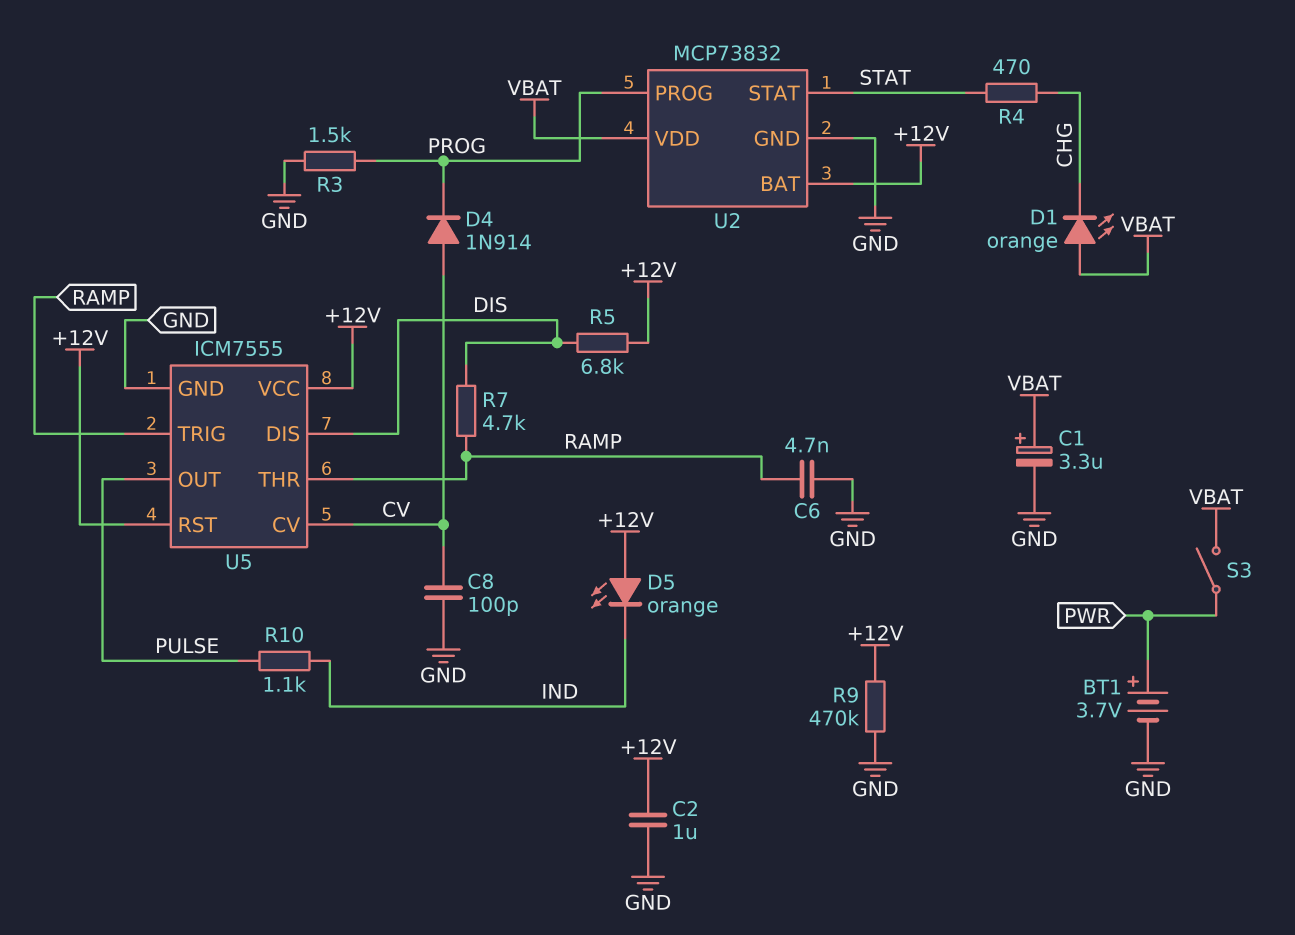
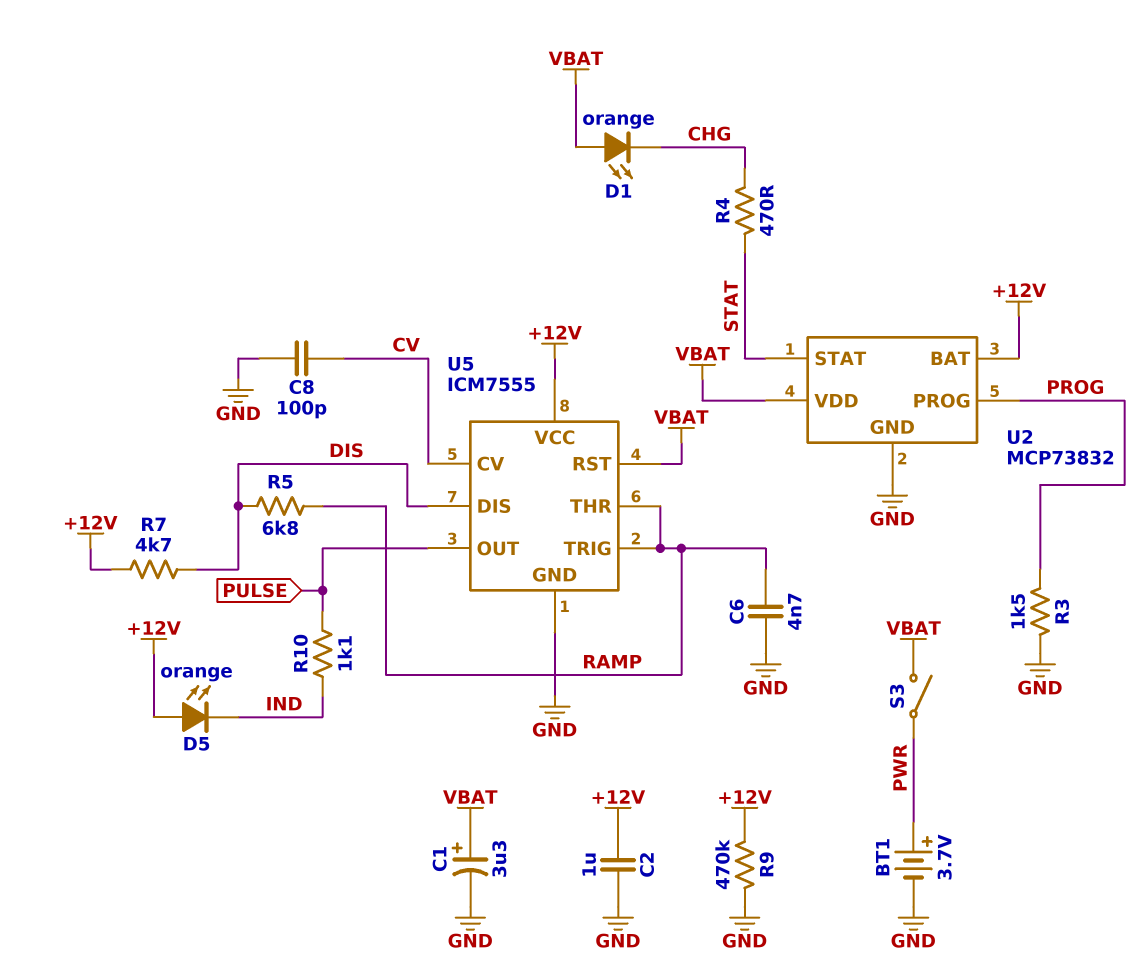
D4: diode 1N914 (A CV, K PROG) -> none
R5: 6.8k (+12V, DIS) -> 6.8k (DIS, RAMP)
R7: 4.7k (DIS, RAMP) -> 4.7k (+12V, DIS)
U5 pin RST: +12V -> VBAT

